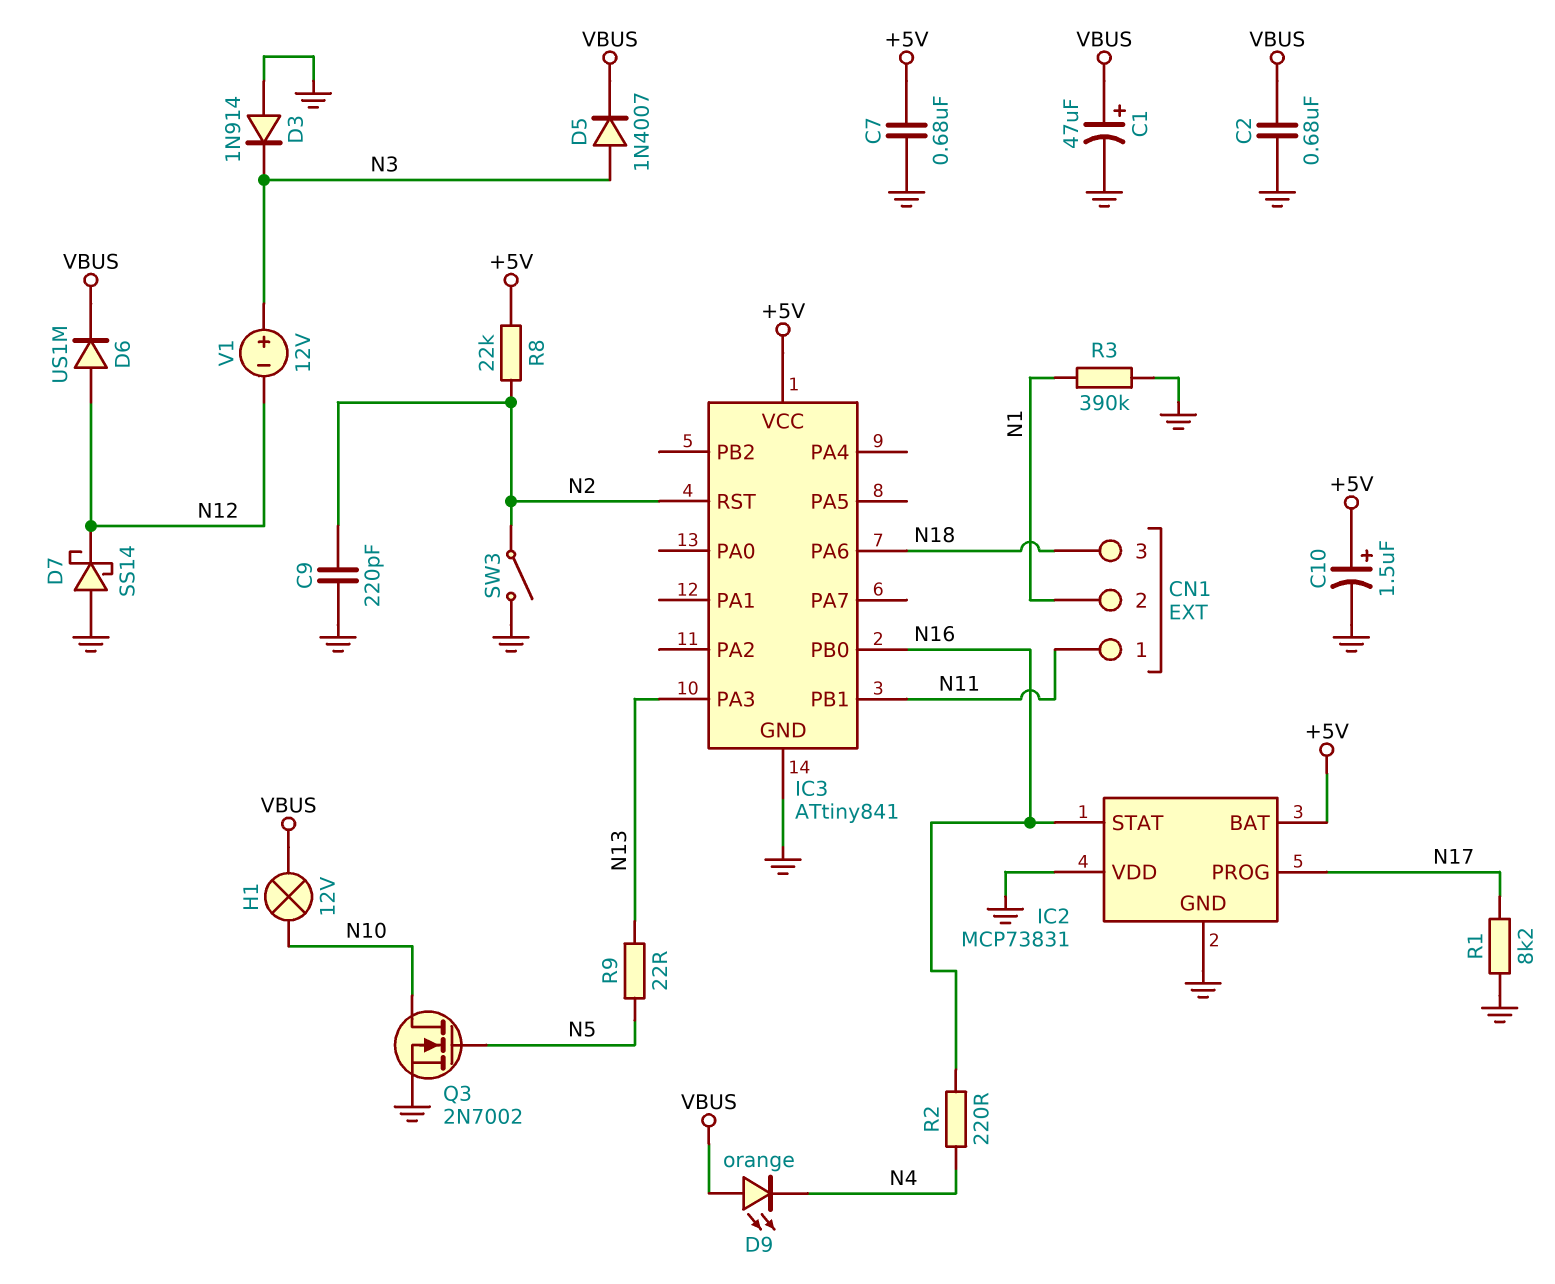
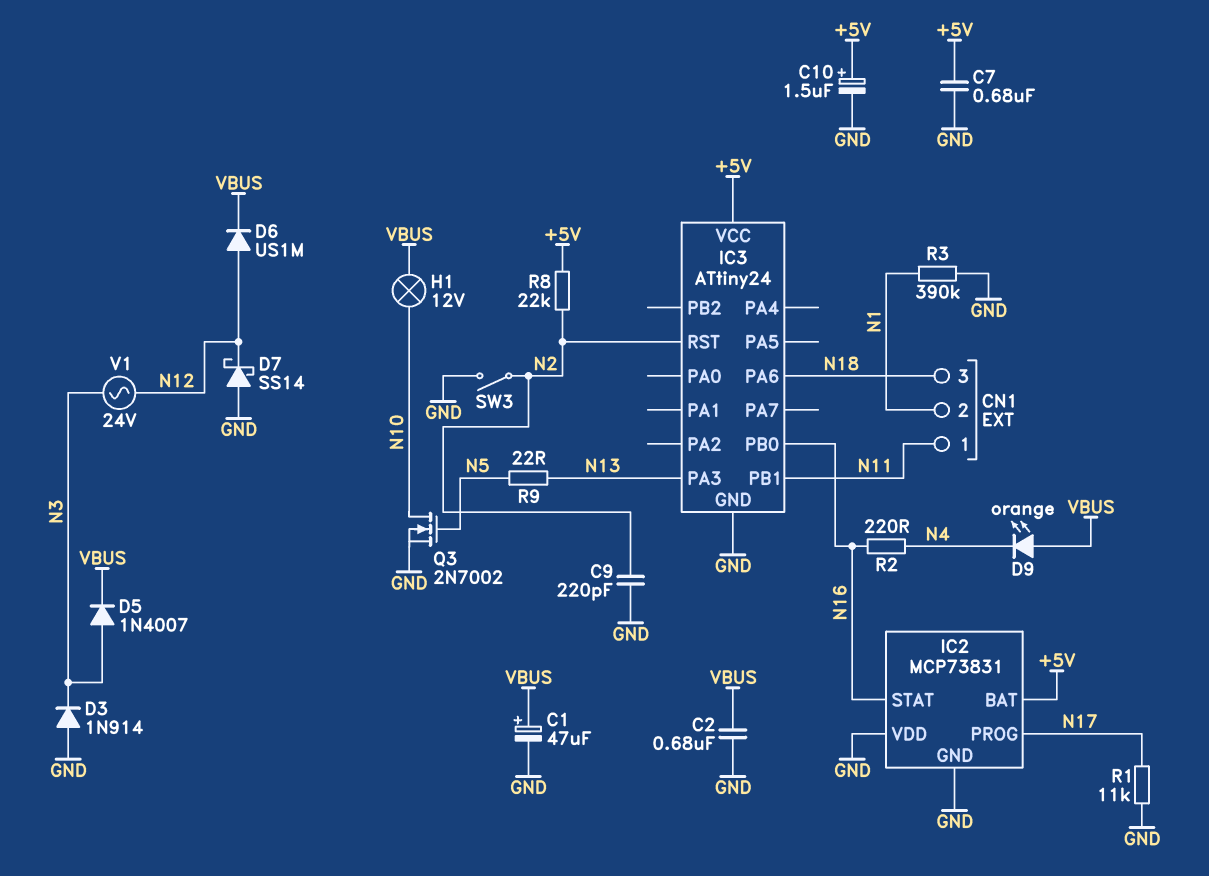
IC3: ATtiny841 -> ATtiny24
R1: 8.2k (GND, N17) -> 11k (GND, N17)
V1: 12V (plus N3, minus N12) -> AC 24V (N3, N12)

